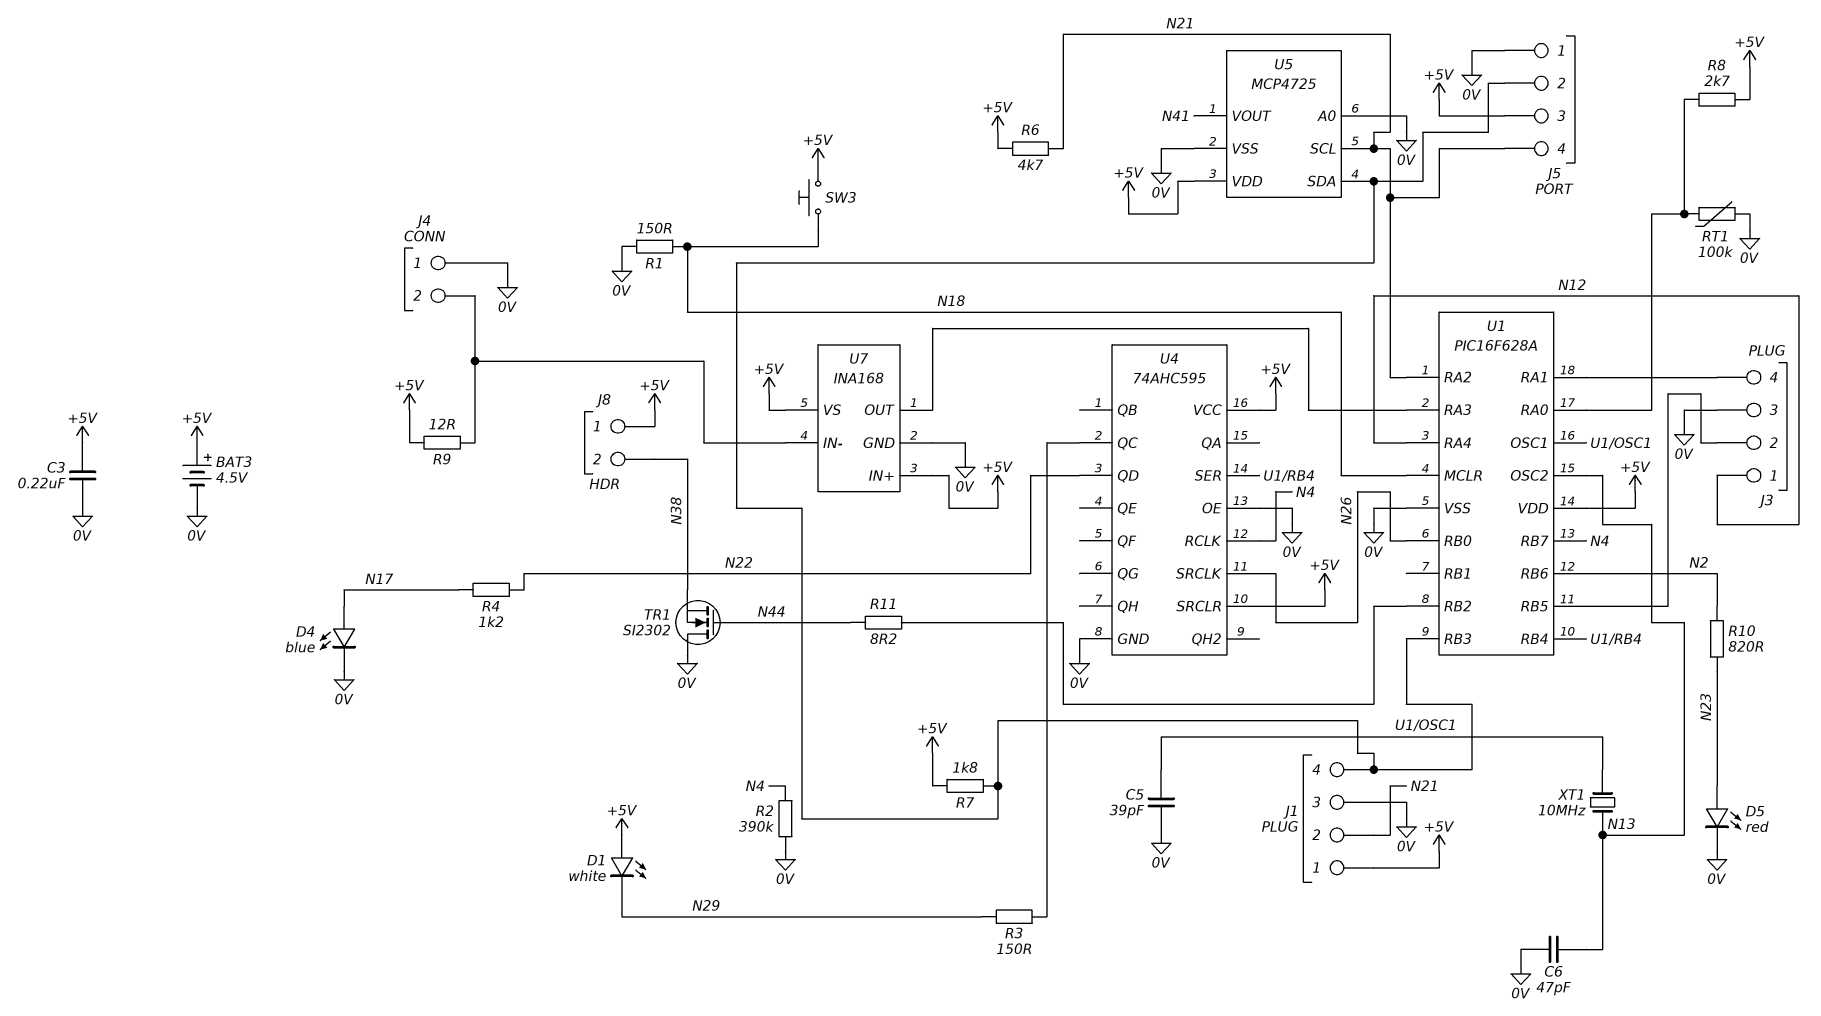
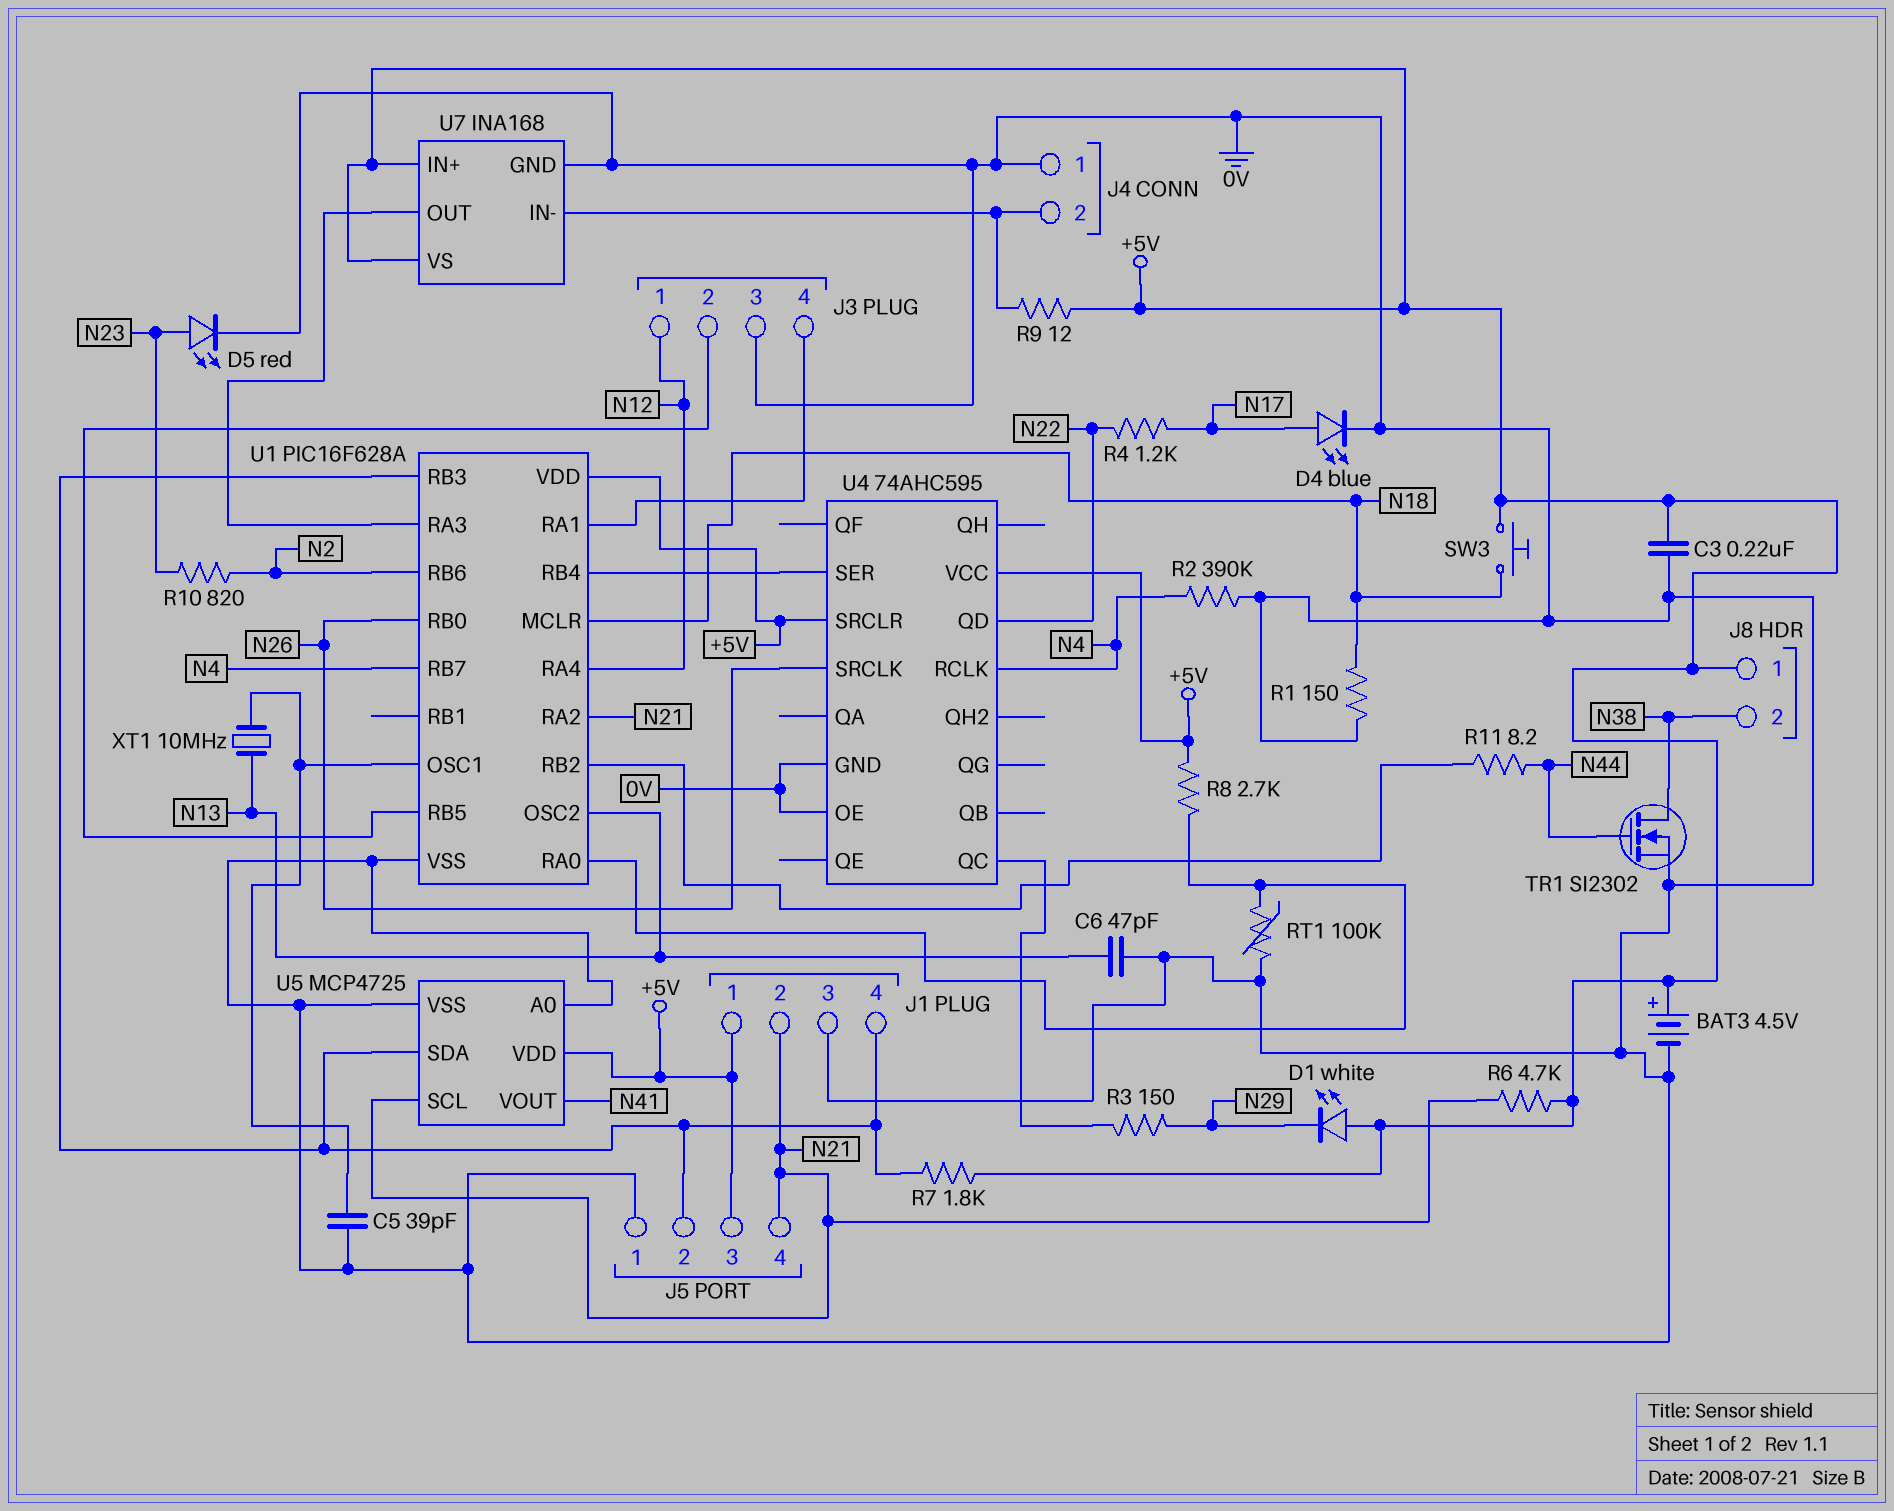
TR1: NMOS SI2302 (G N44, D 0V, S N38) -> NMOS SI2302 (G N44, D N38, S 0V)

